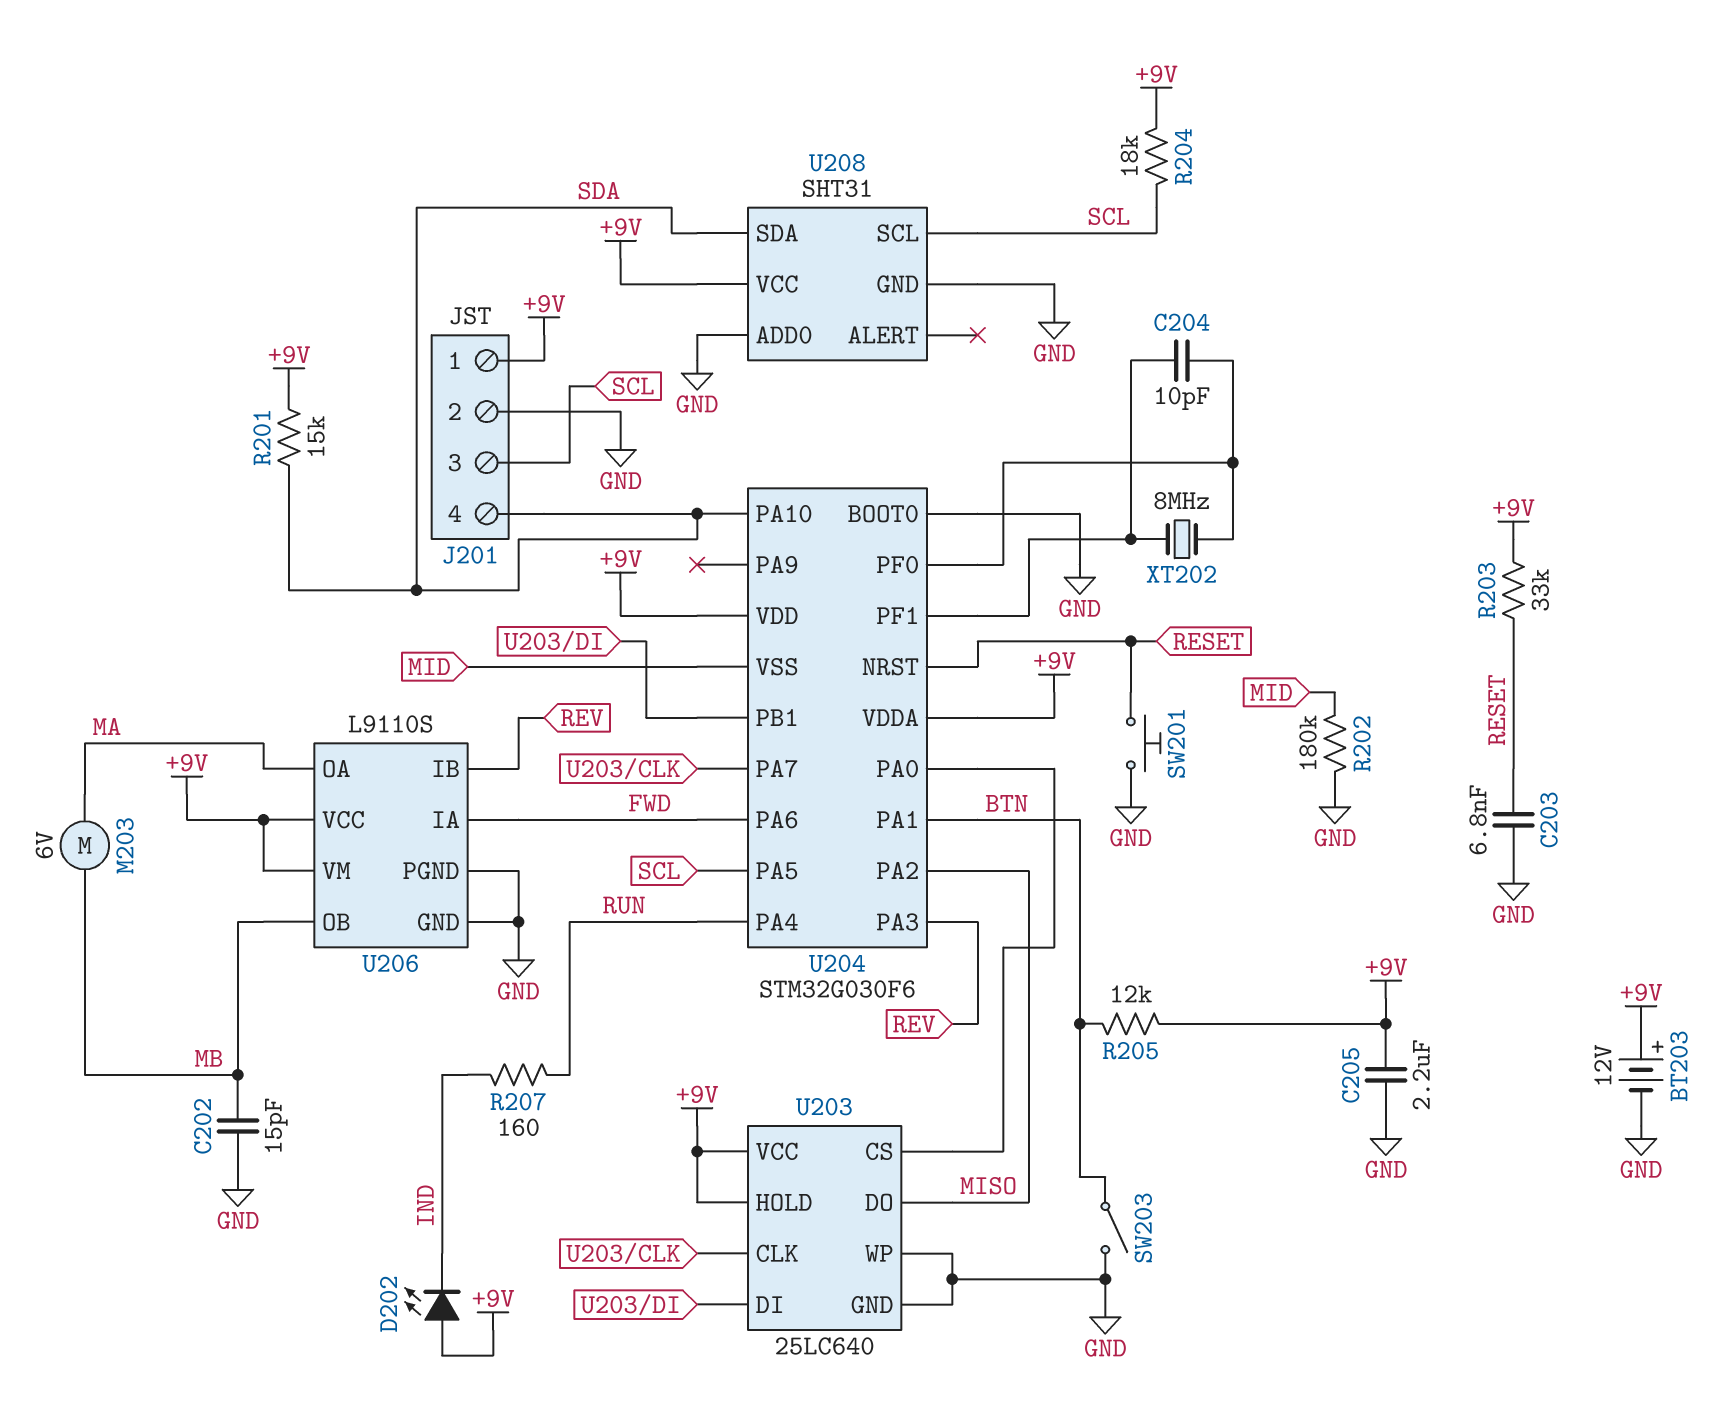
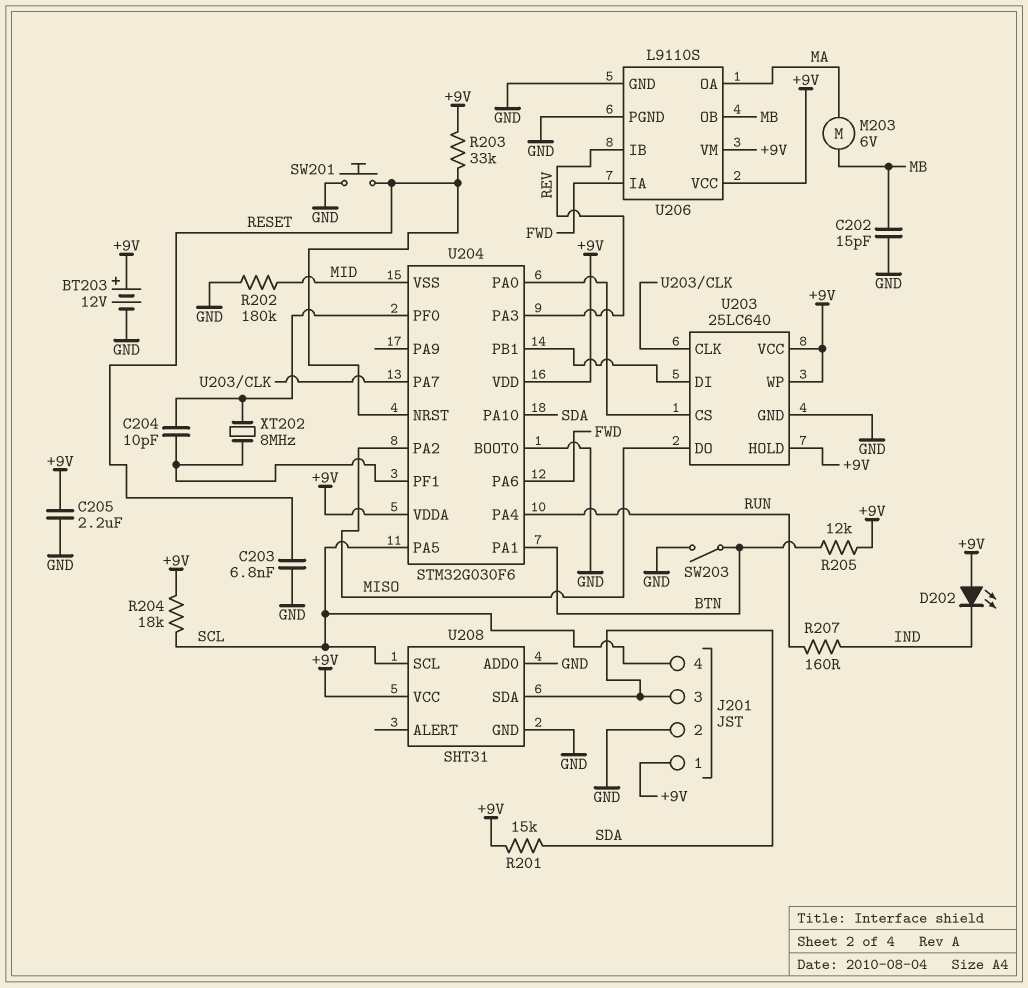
J201 pin 3: SCL -> SDA
J201 pin 4: SDA -> SCL
U203 pin WP: GND -> +9V

